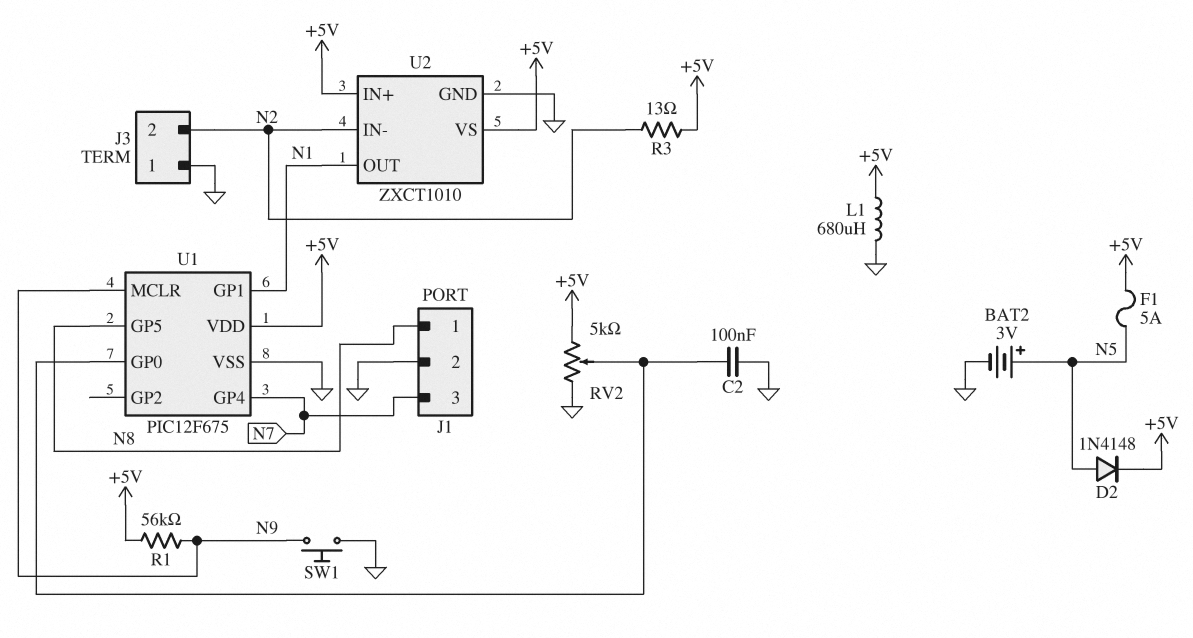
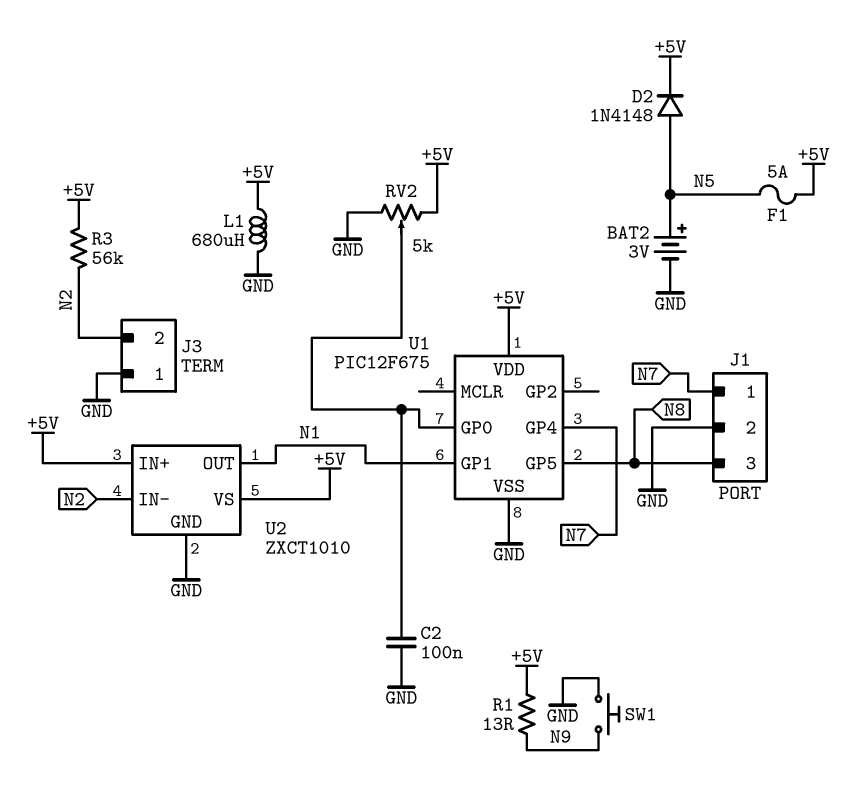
J1 pin 1: N8 -> N7
J1 pin 3: N7 -> N8
R1: 56k (+5V, N9) -> 13 (+5V, N9)
R3: 13 (+5V, N2) -> 56k (+5V, N2)
U1 pin MCLR: N9 -> none

